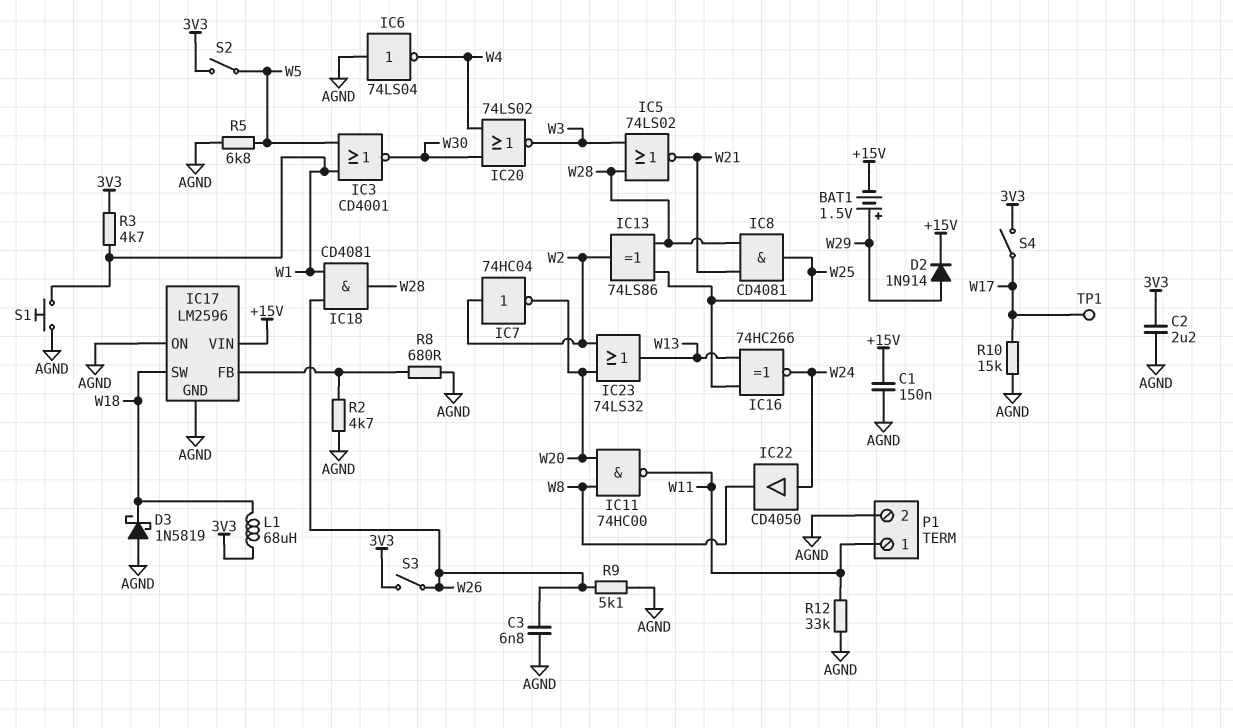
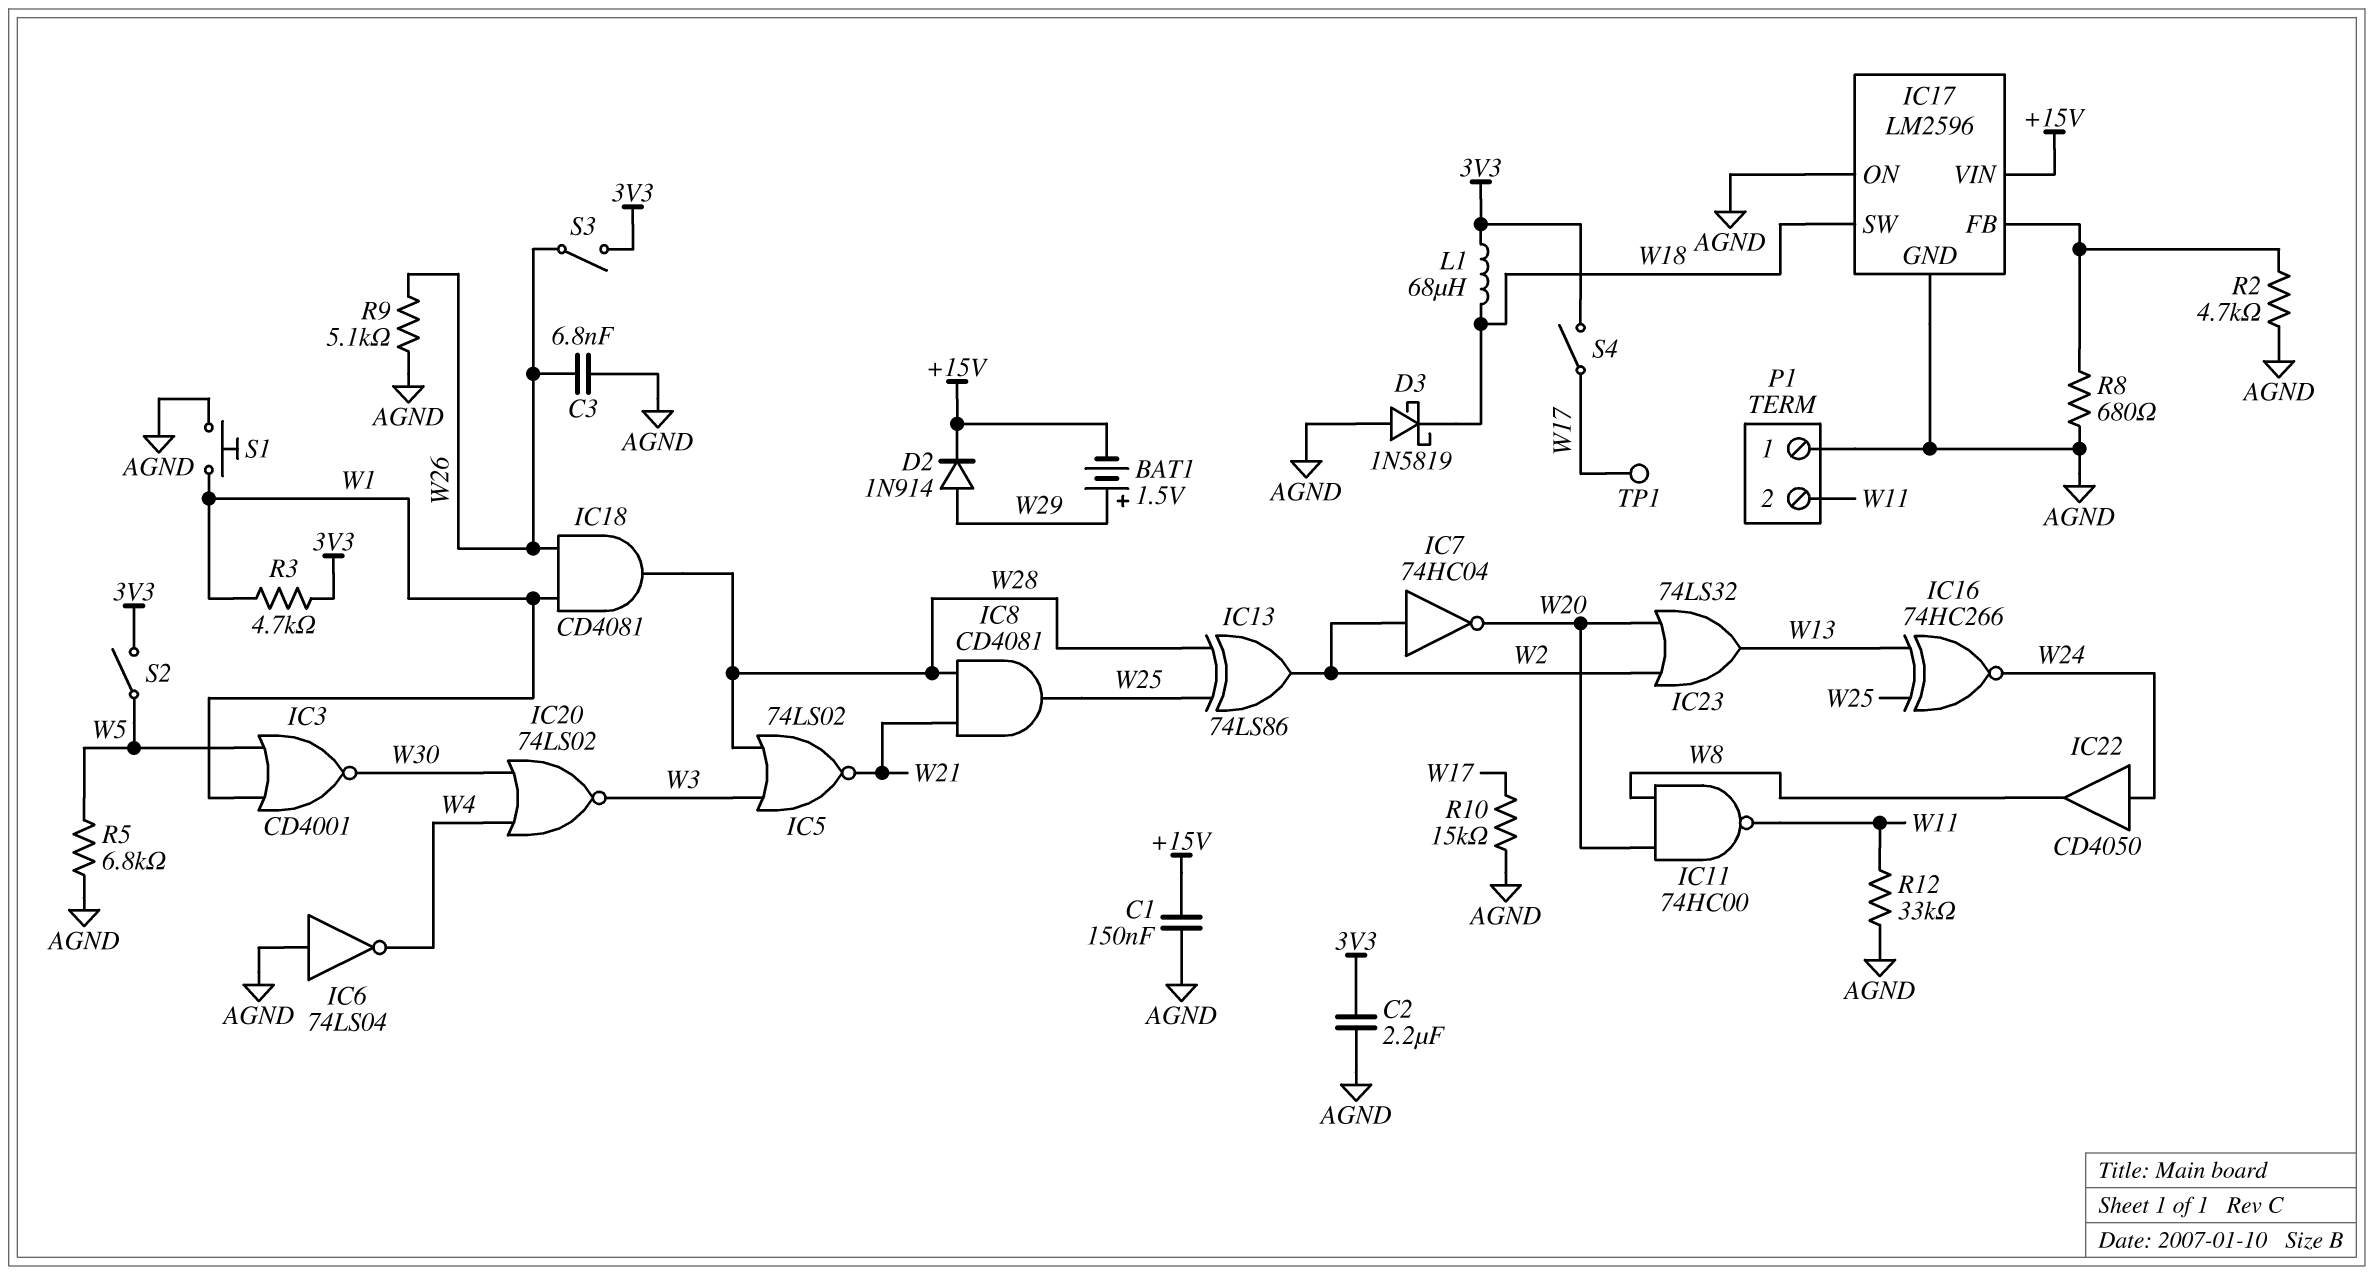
P1 pin 1: W11 -> AGND
P1 pin 2: AGND -> W11

